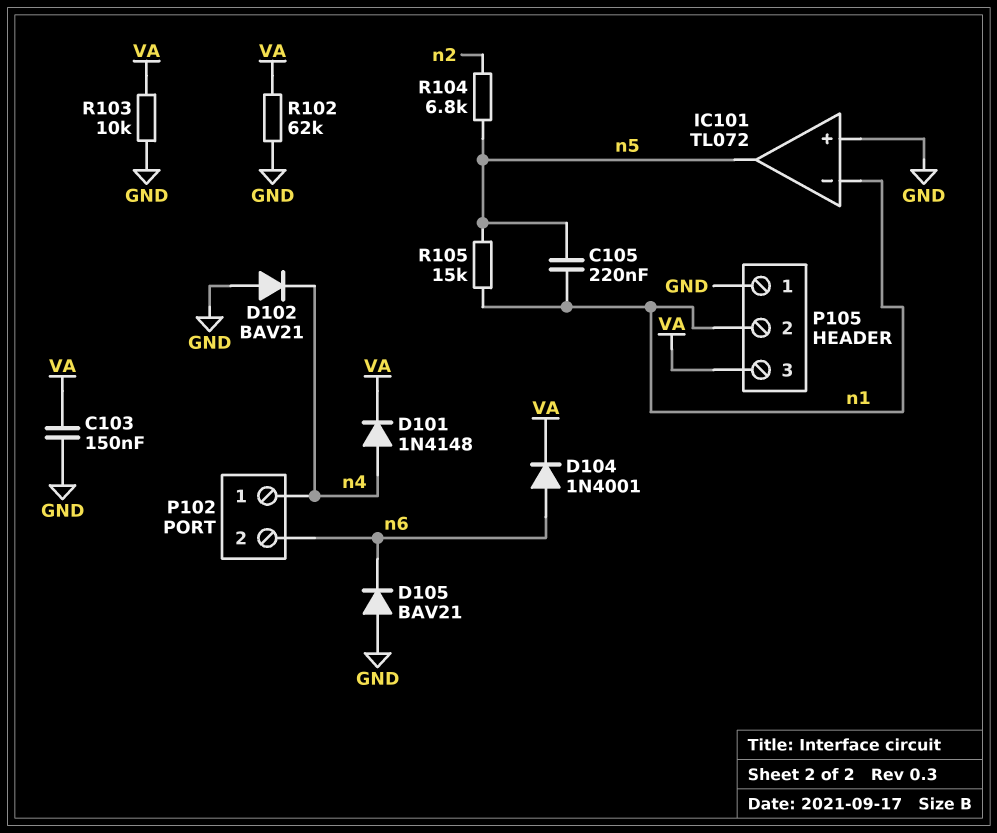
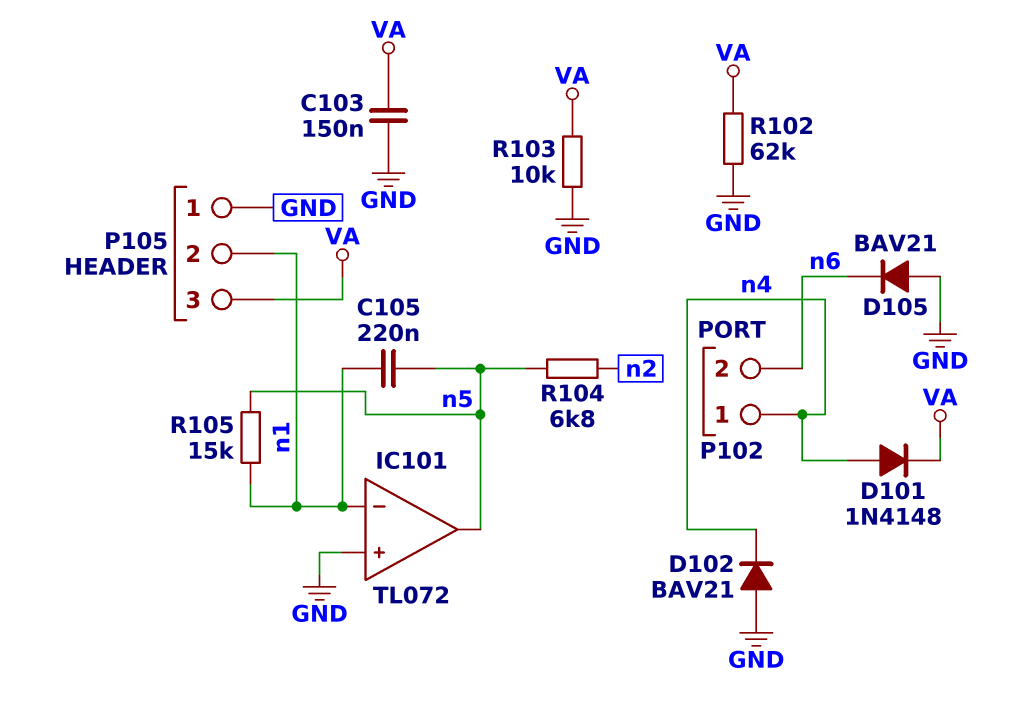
D104: diode 1N4001 (A n6, K VA) -> none

